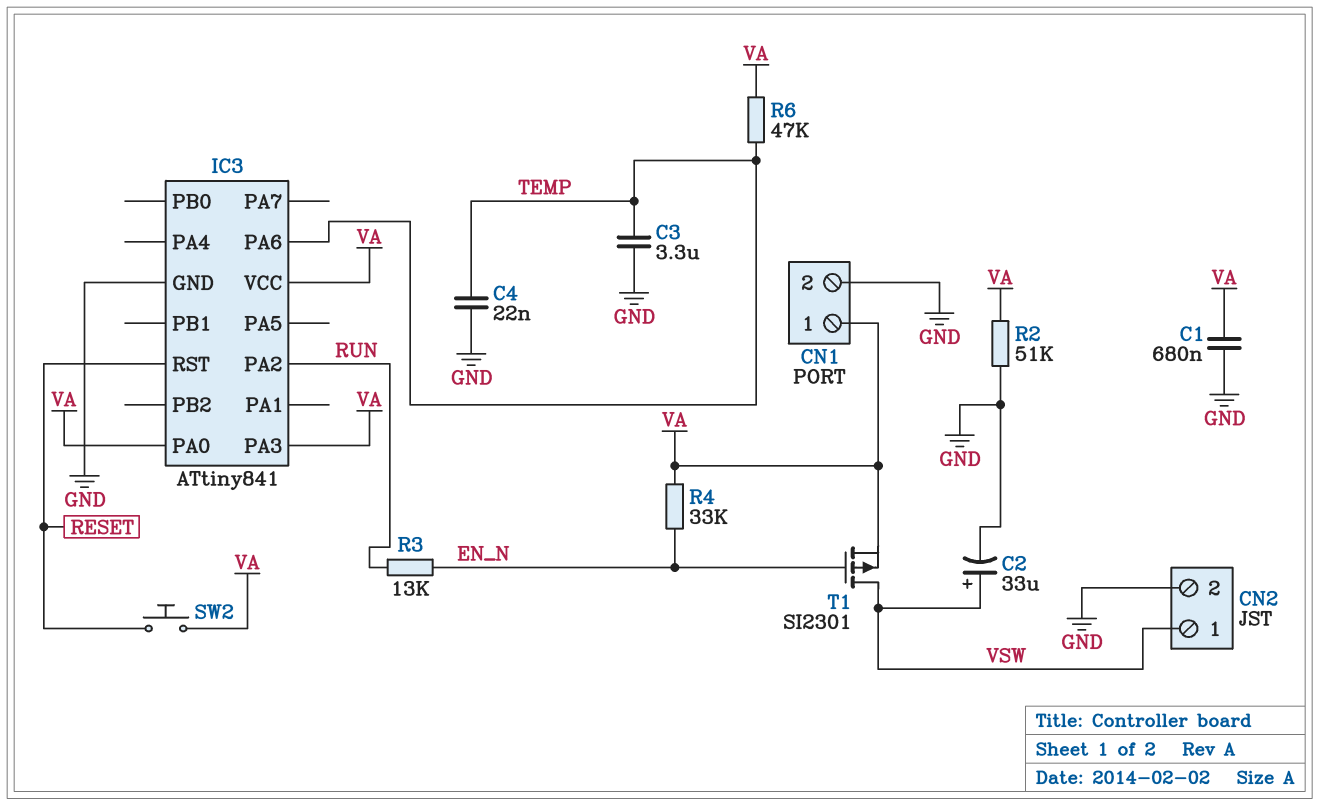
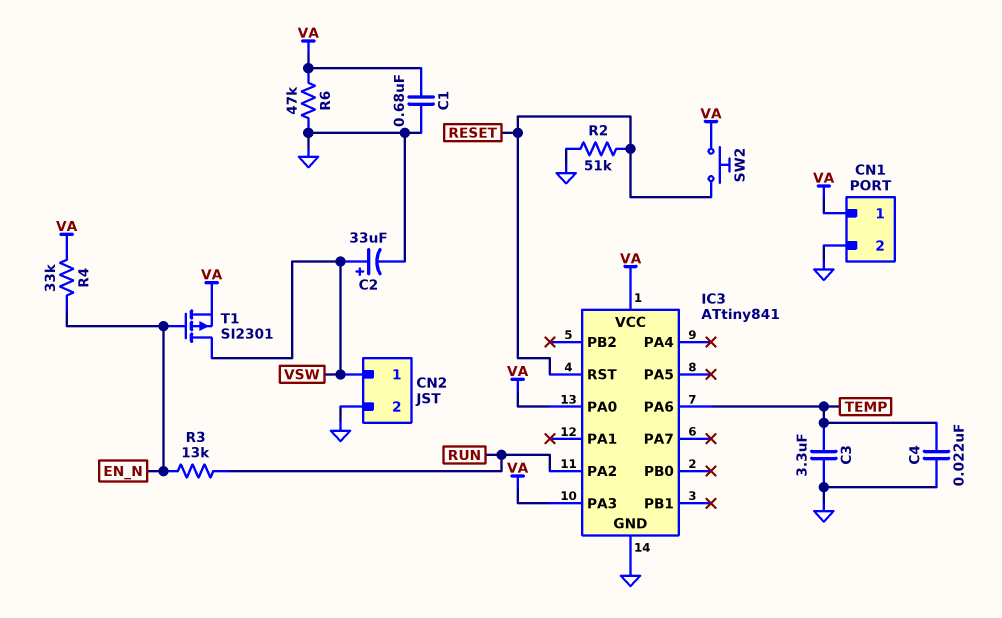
R2: 51k (GND, VA) -> 51k (GND, RESET)
R6: 47k (TEMP, VA) -> 47k (GND, VA)

